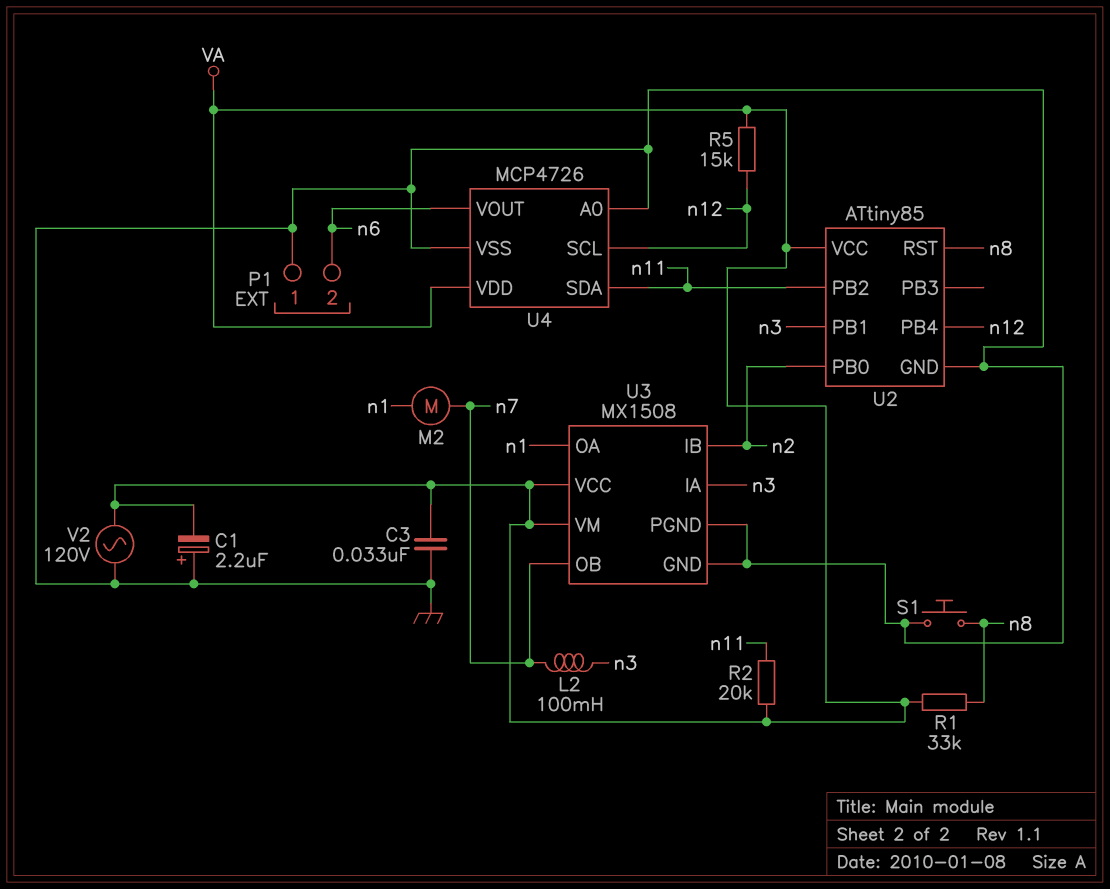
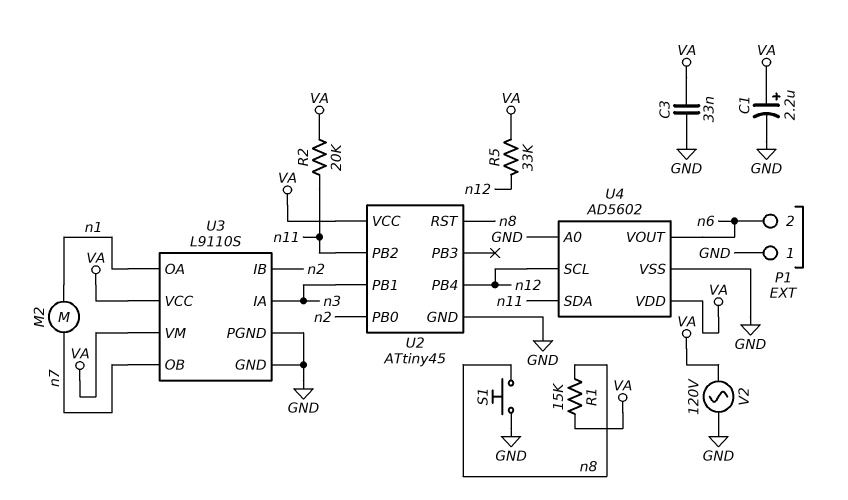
C1: 2.2uF (plus GND, minus VA) -> 2.2uF (plus VA, minus GND)
L2: 100mH (n3, n7) -> none
R1: 33k (VA, n8) -> 15k (VA, n8)
R5: 15k (VA, n12) -> 33k (VA, n12)
U2: ATtiny85 -> ATtiny45
U3: MX1508 -> L9110S
U4: MCP4726 -> AD5602

